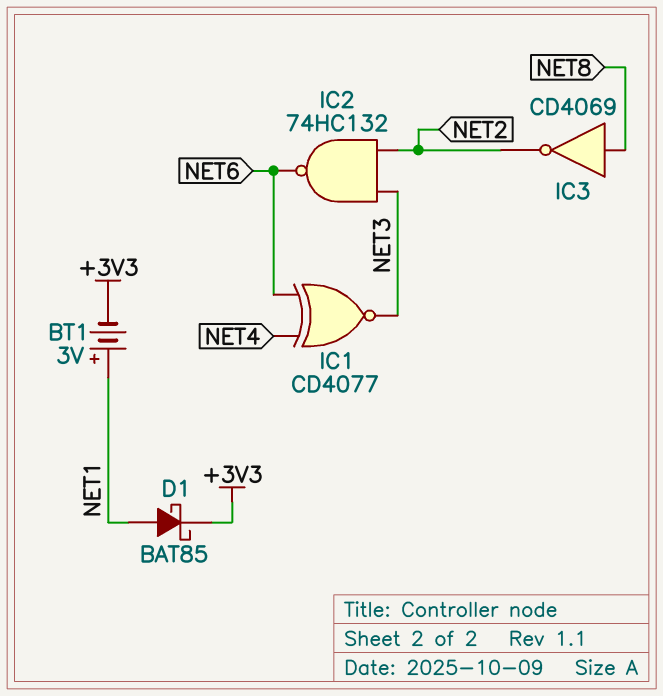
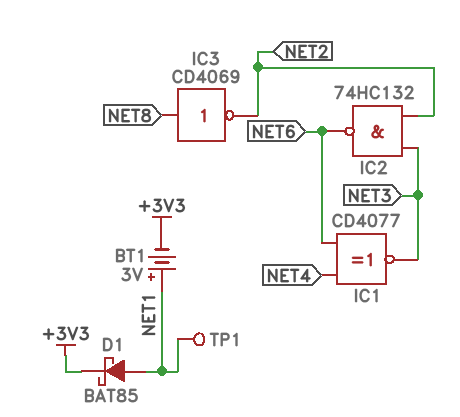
TP1: none -> test point (NET1)

